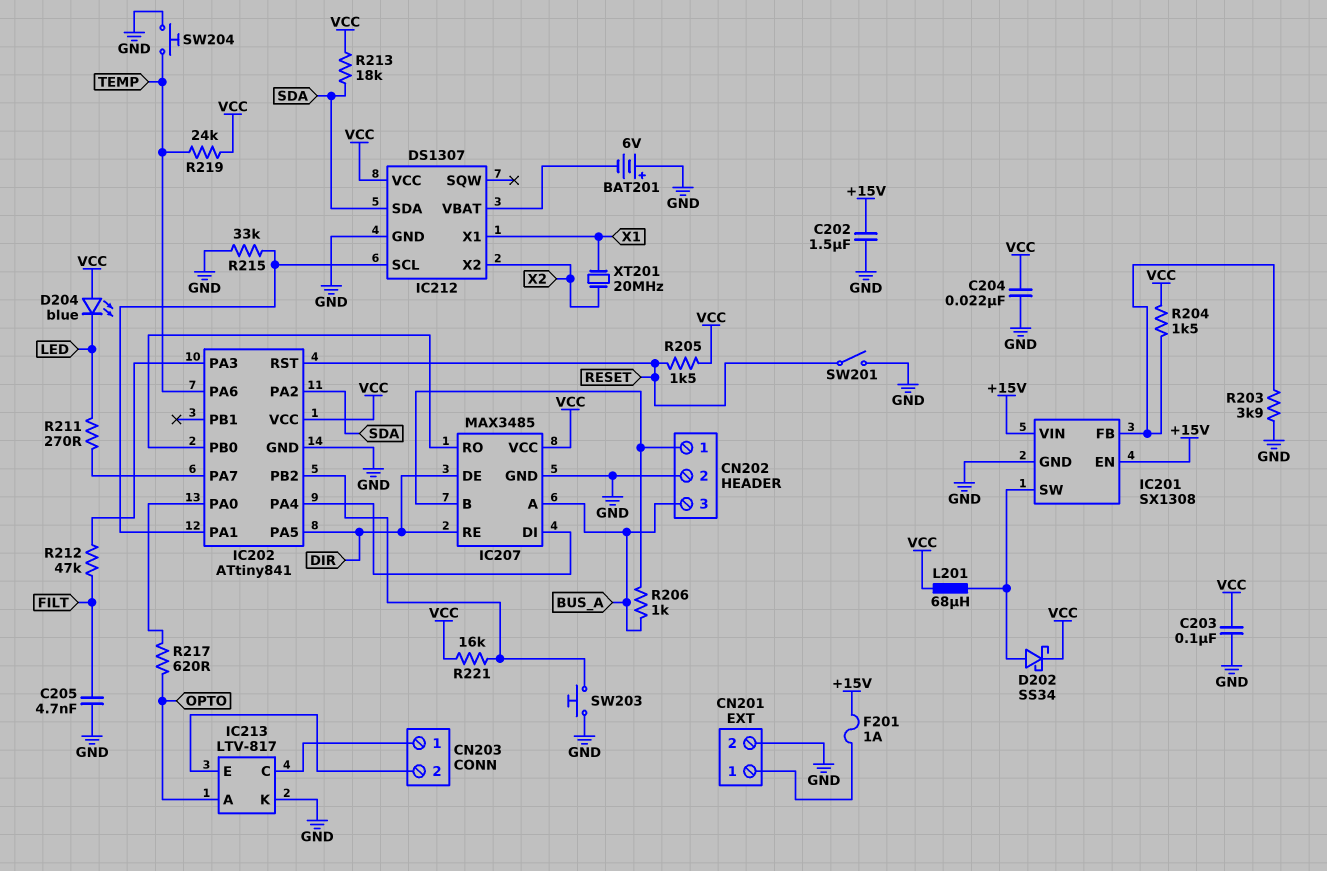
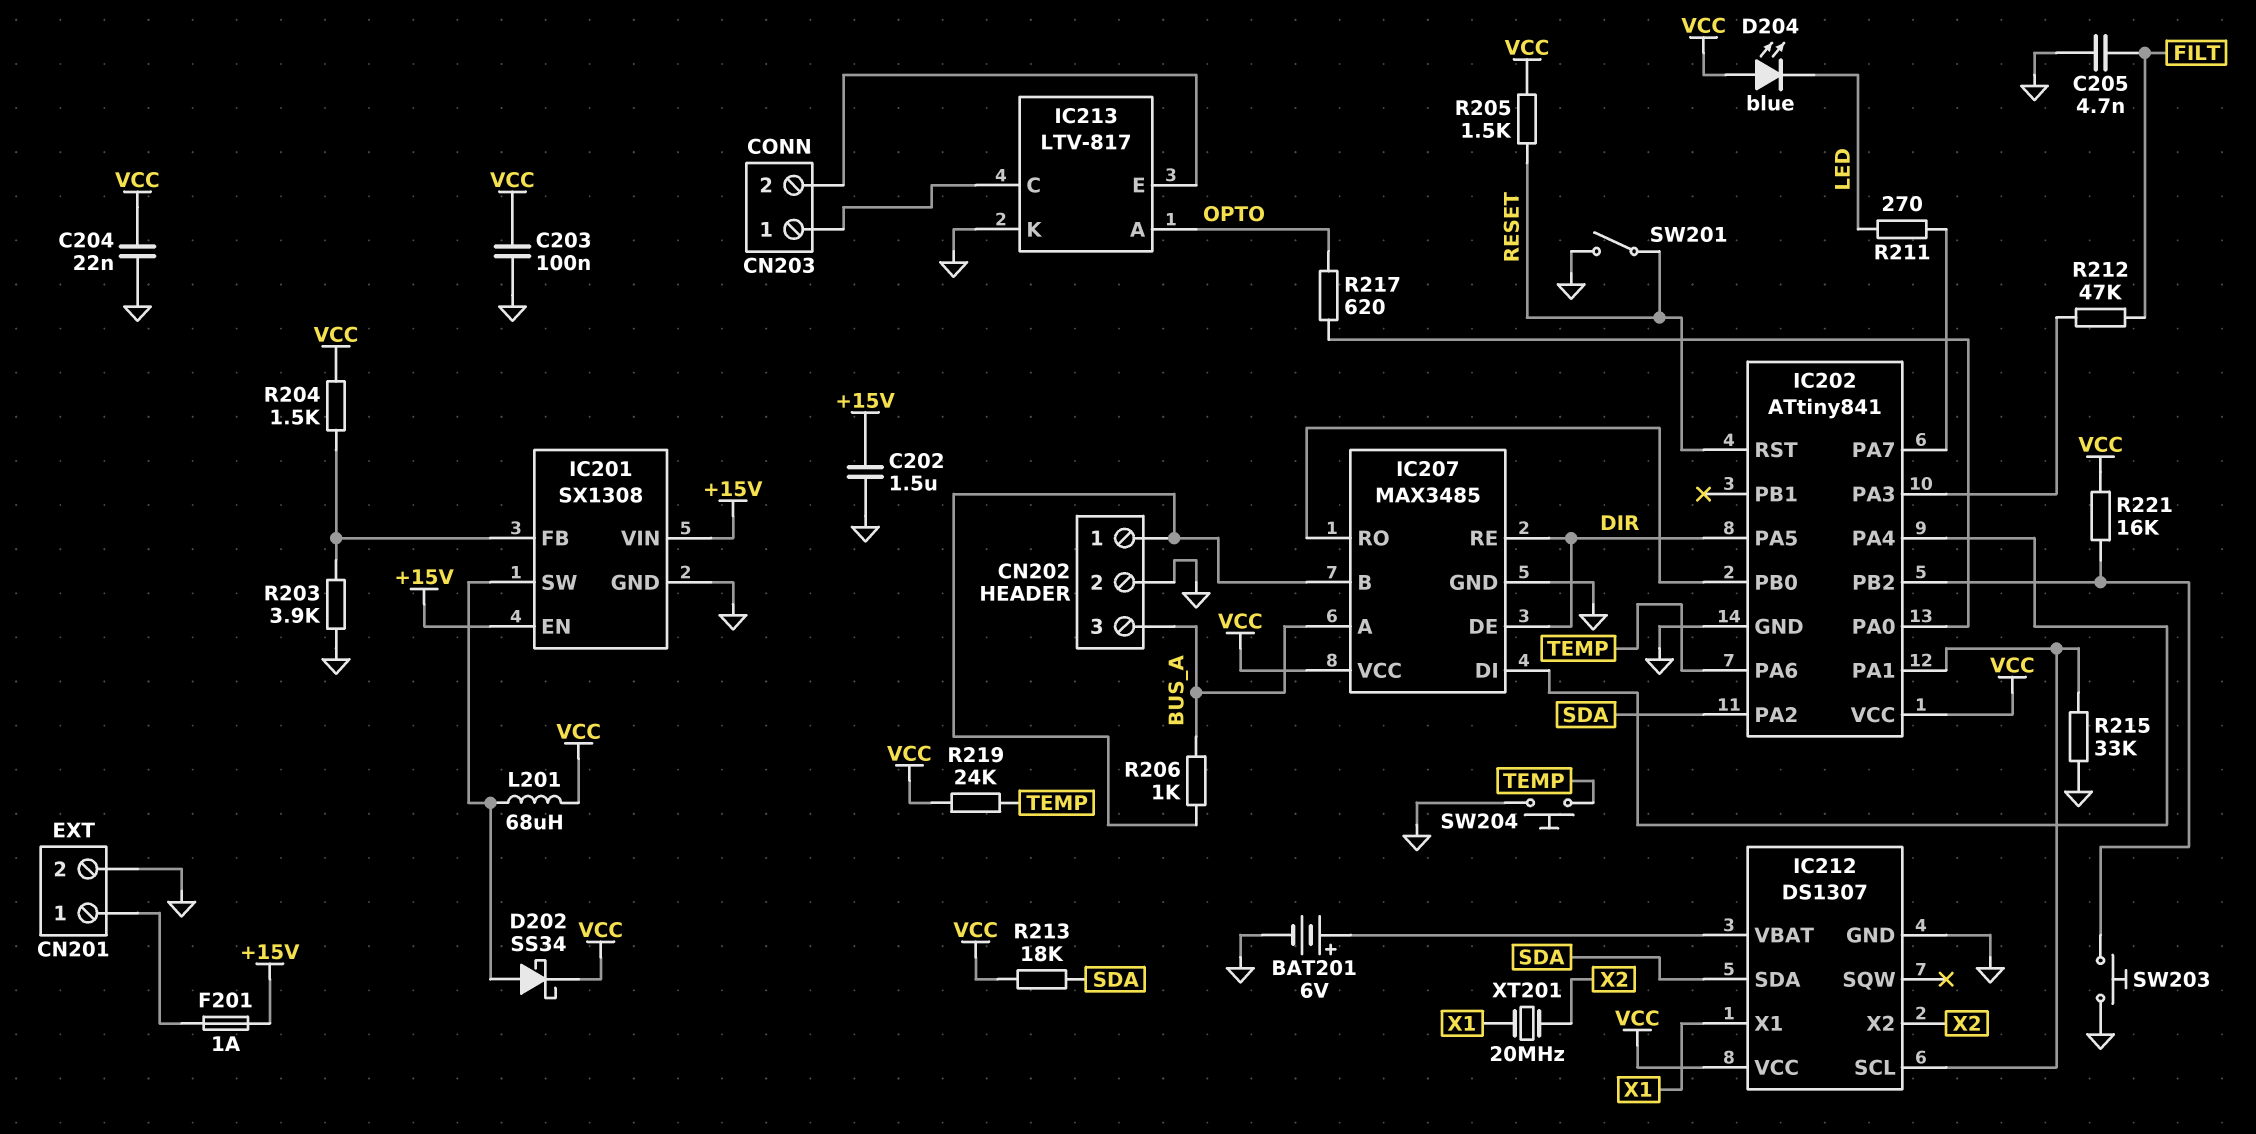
BAT201: 6V (plus GND, minus IC212/VBAT) -> 6V (plus IC212/VBAT, minus GND)

